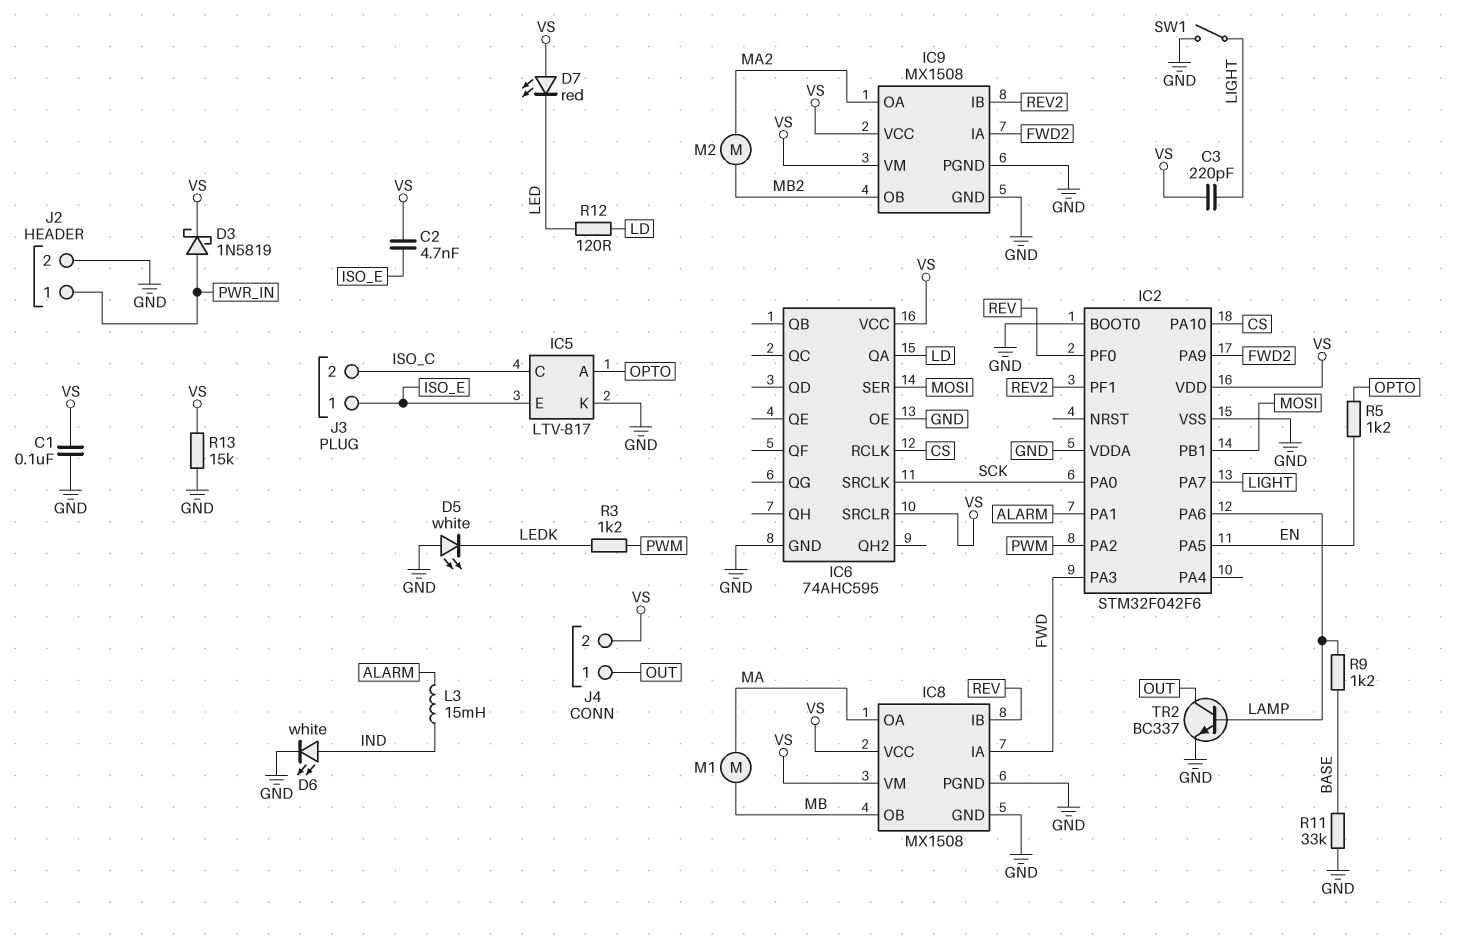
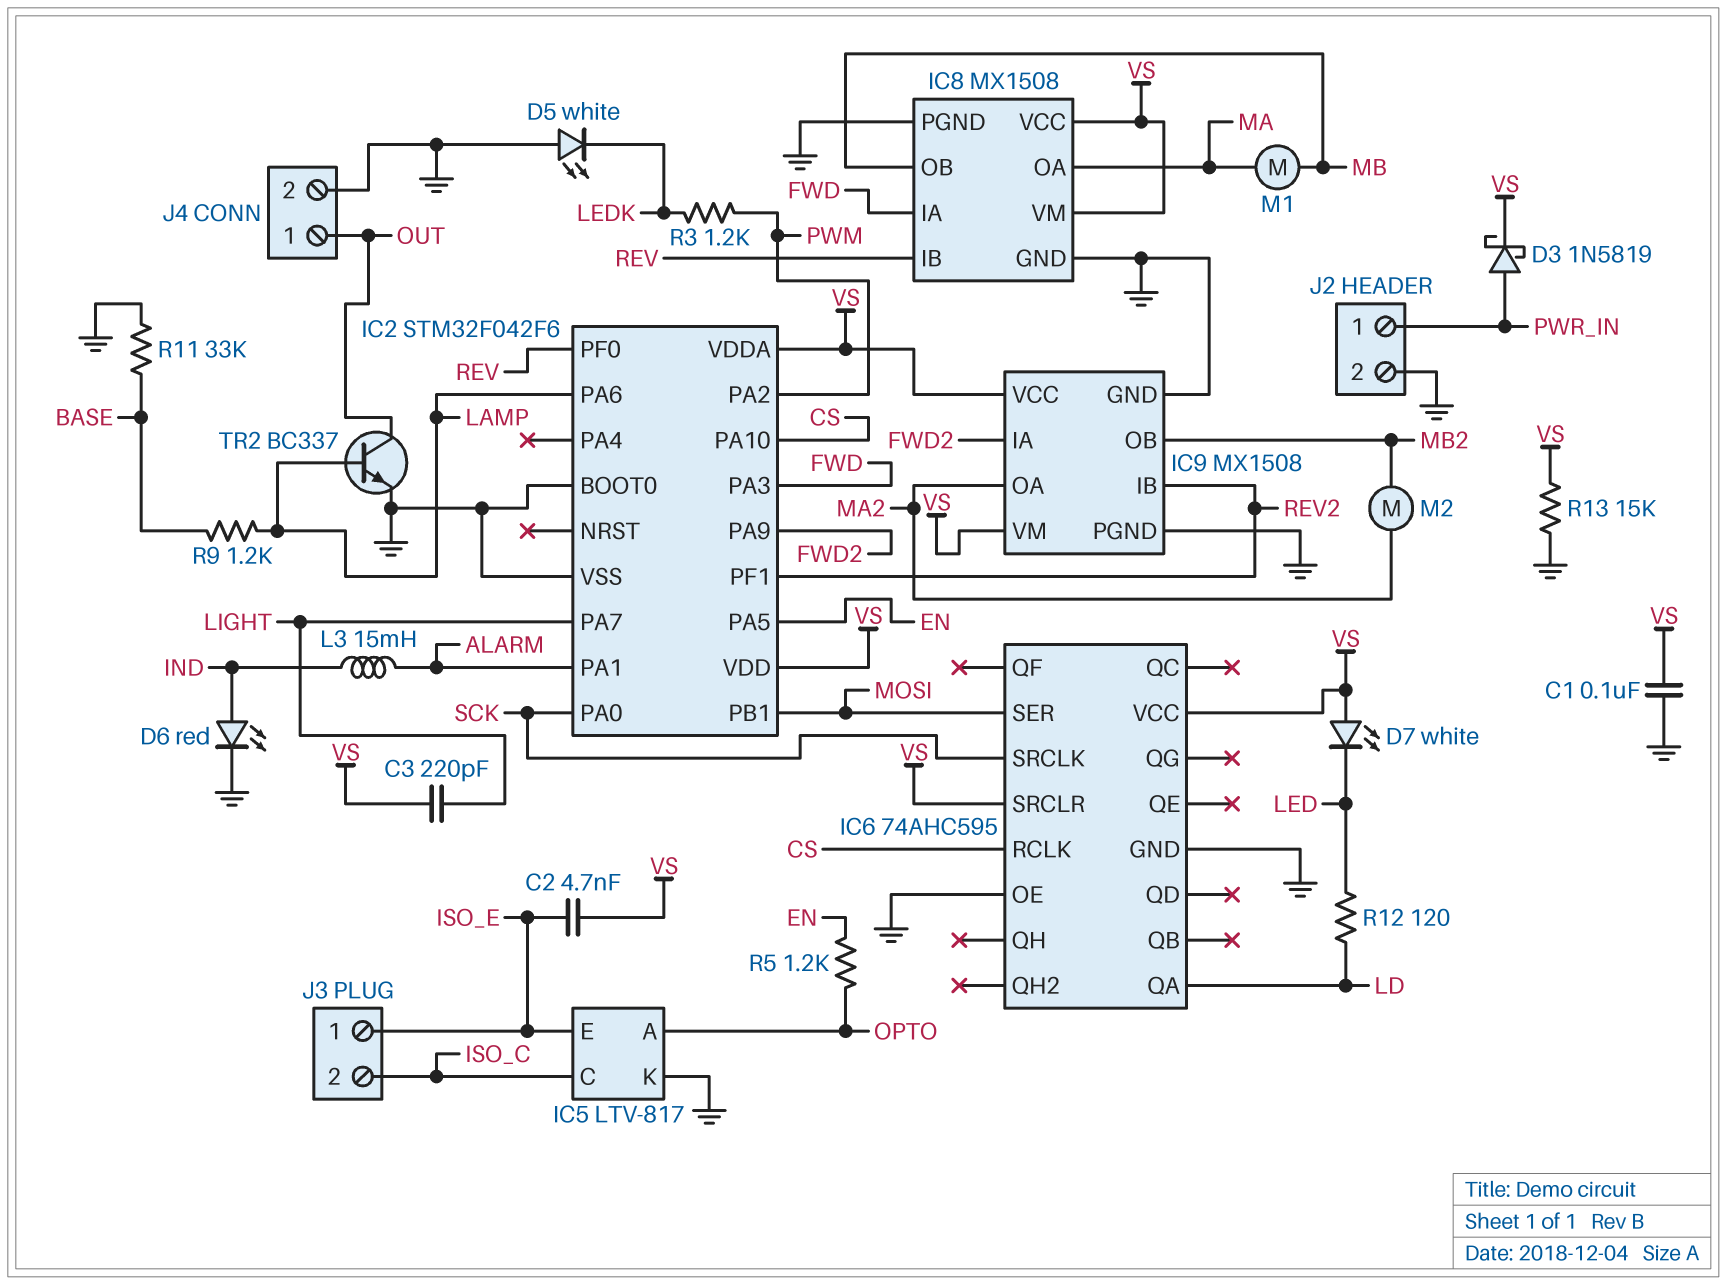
D6: LED white (A IND, K GND) -> LED red (A IND, K GND)
D7: LED red (A VS, K LED) -> LED white (A VS, K LED)
IC2 pin VDDA: GND -> VS
J4 pin 2: VS -> GND
SW1: switch (GND, LIGHT) -> none

